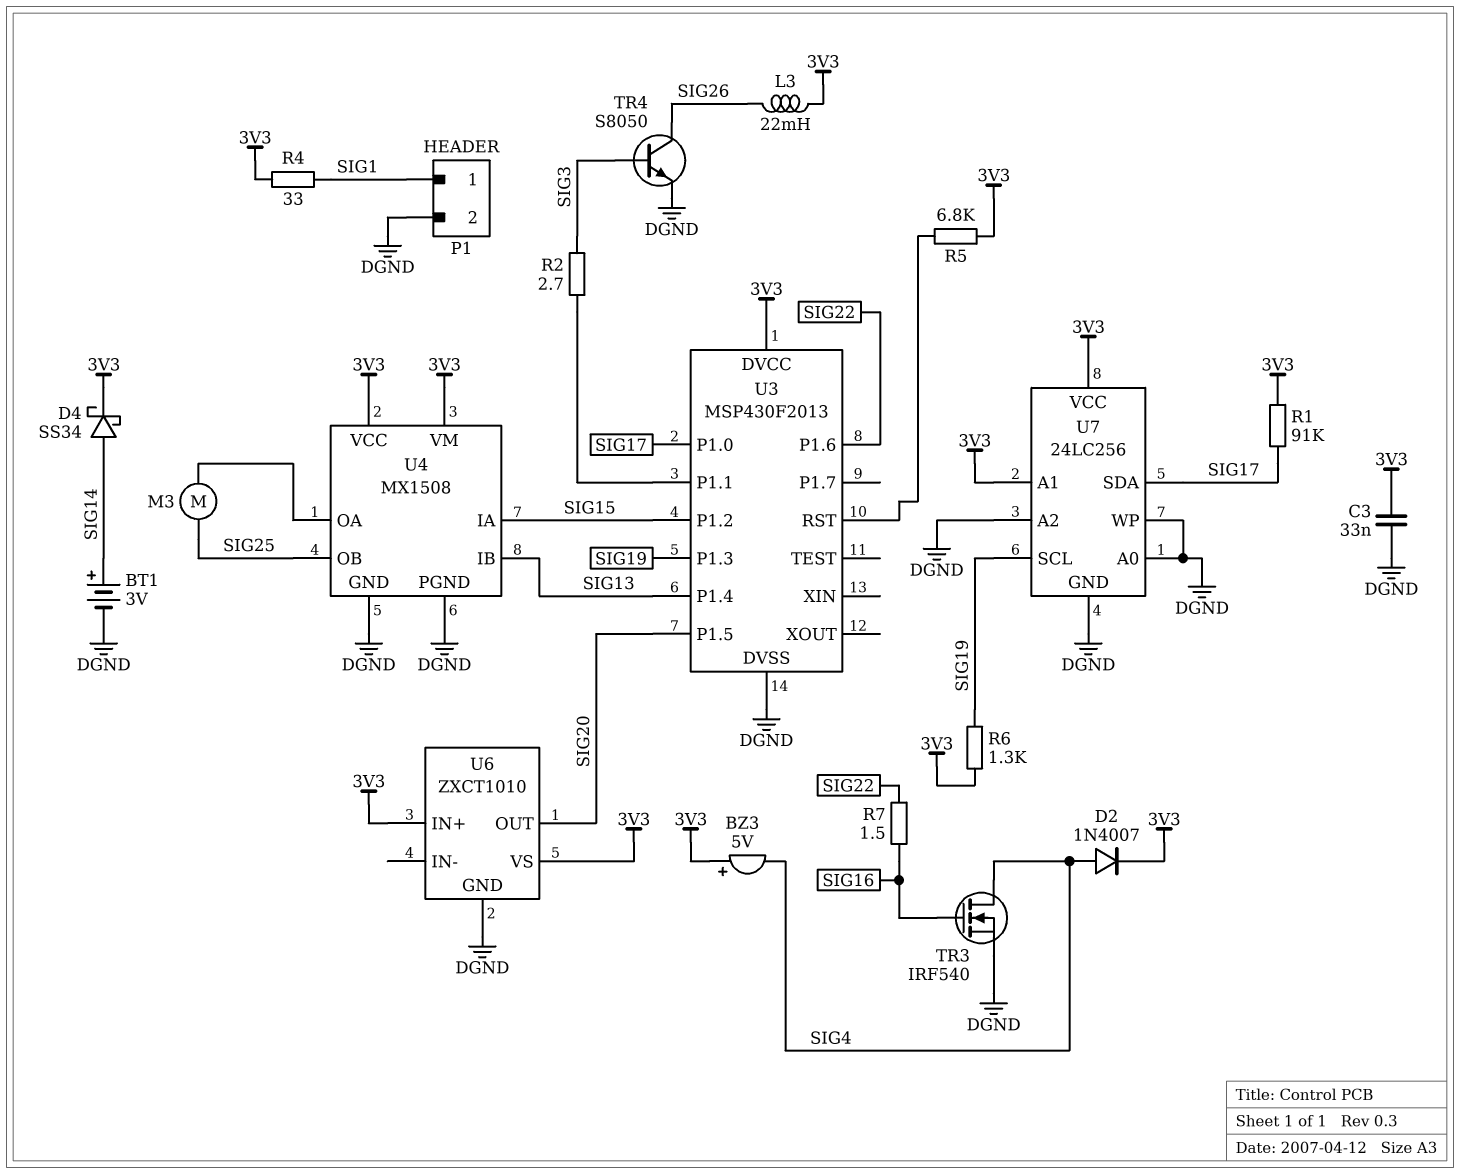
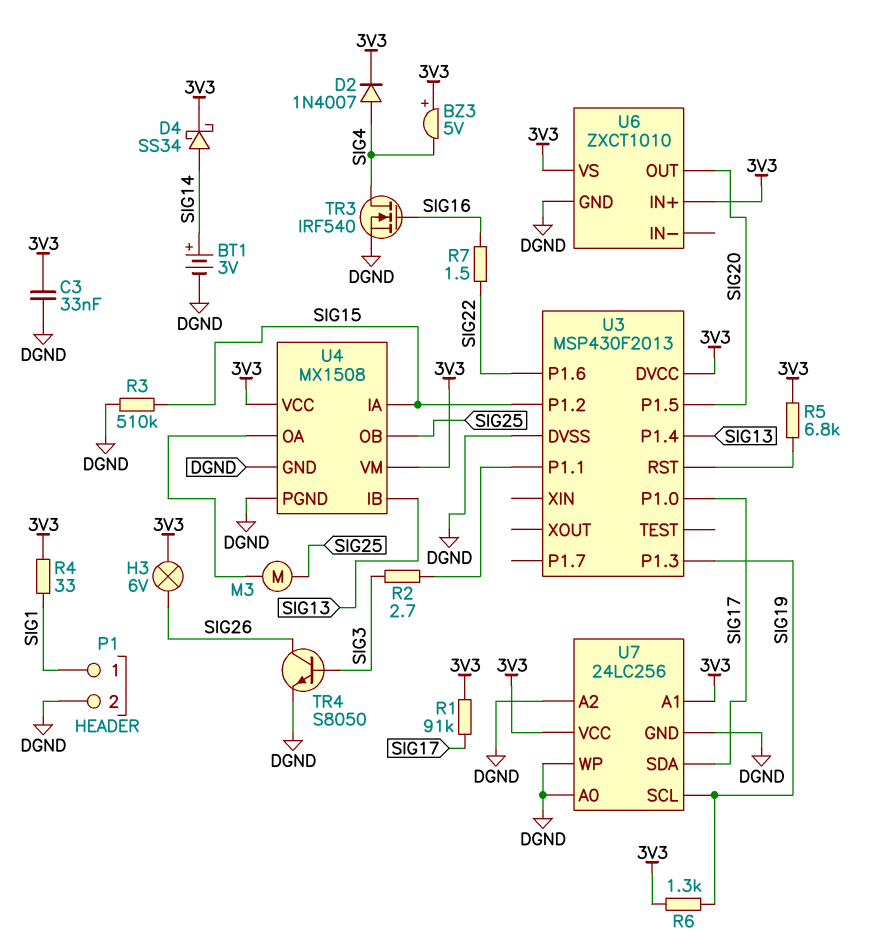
H3: none -> lamp 6V (3V3, SIG26)
L3: 22mH (3V3, SIG26) -> none
R3: none -> 510k (DGND, SIG15)

